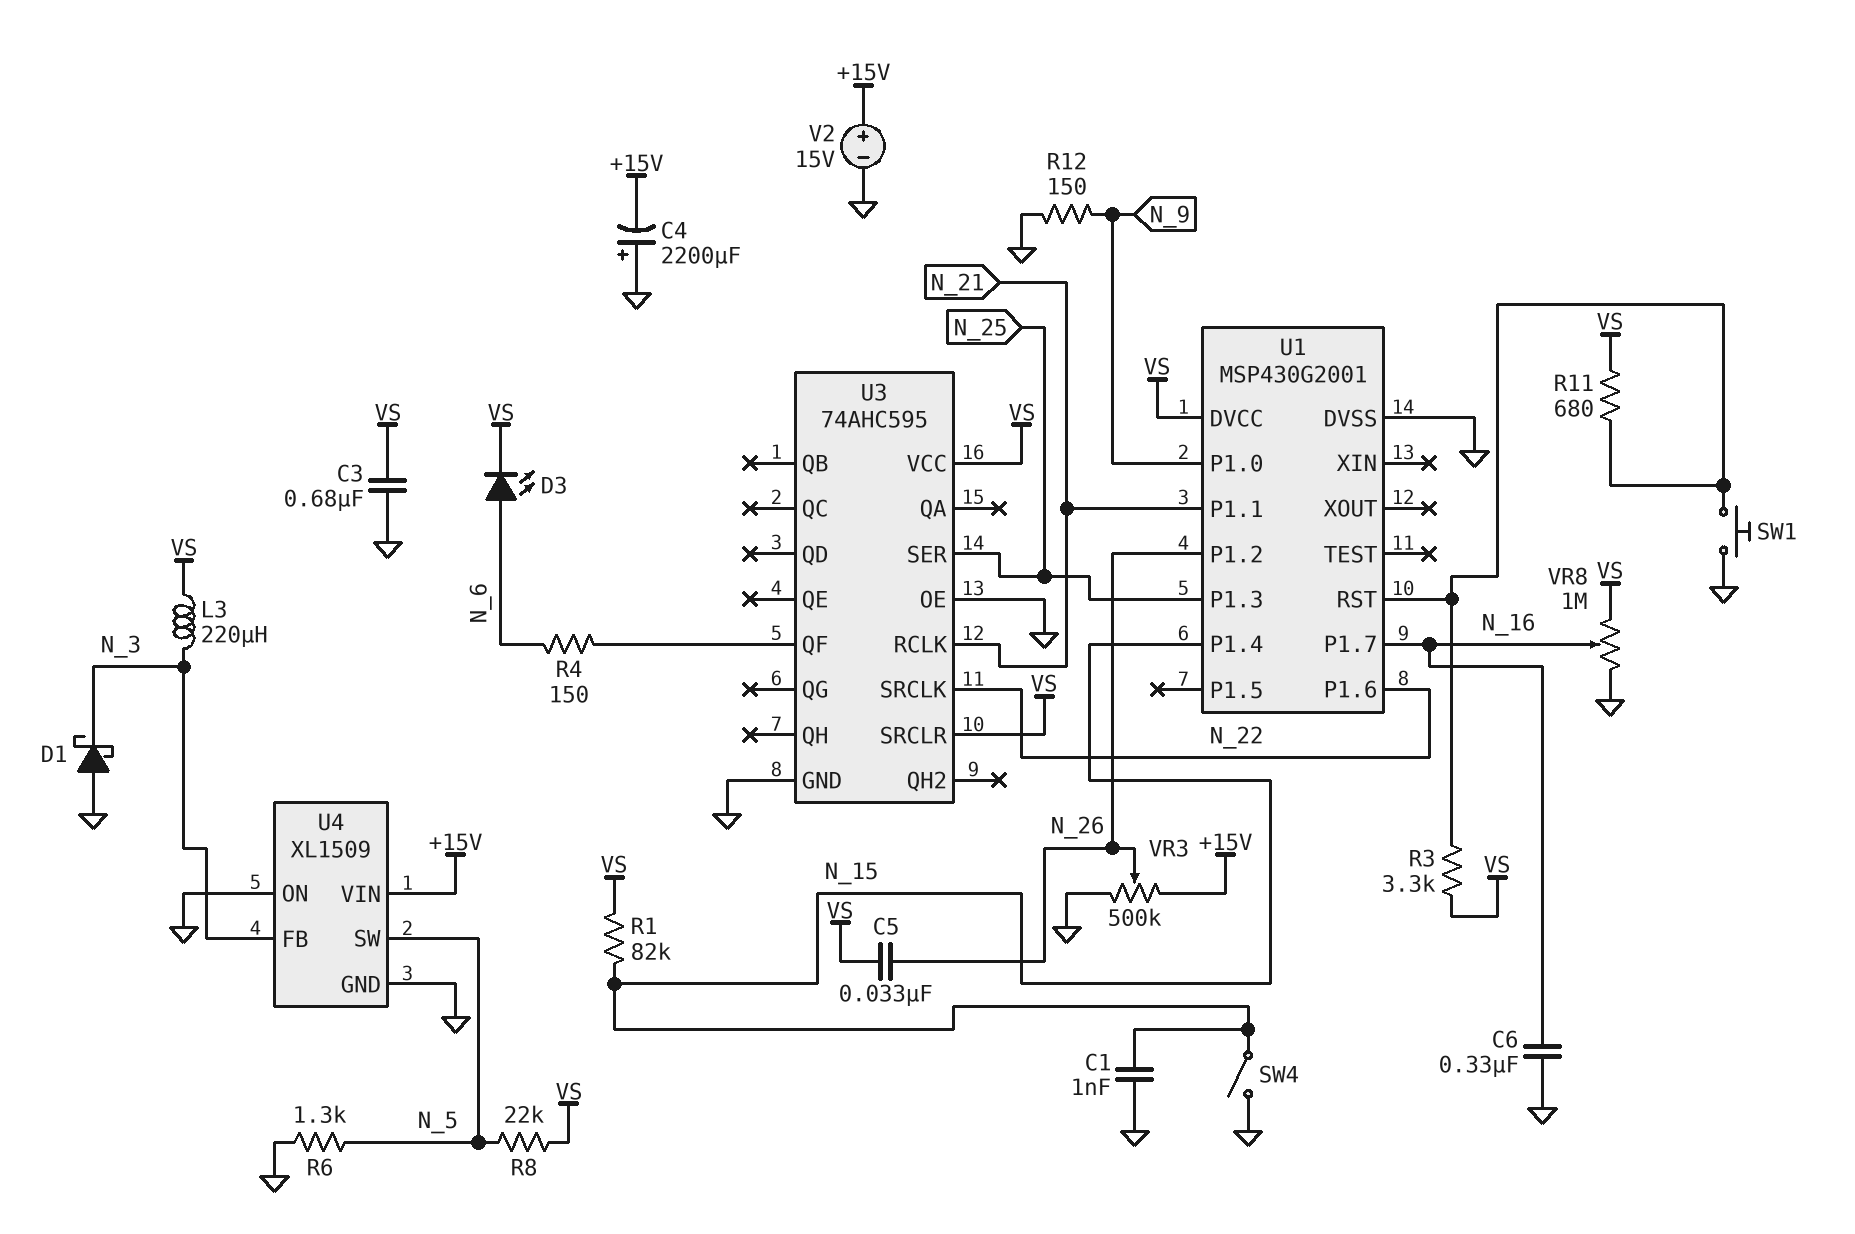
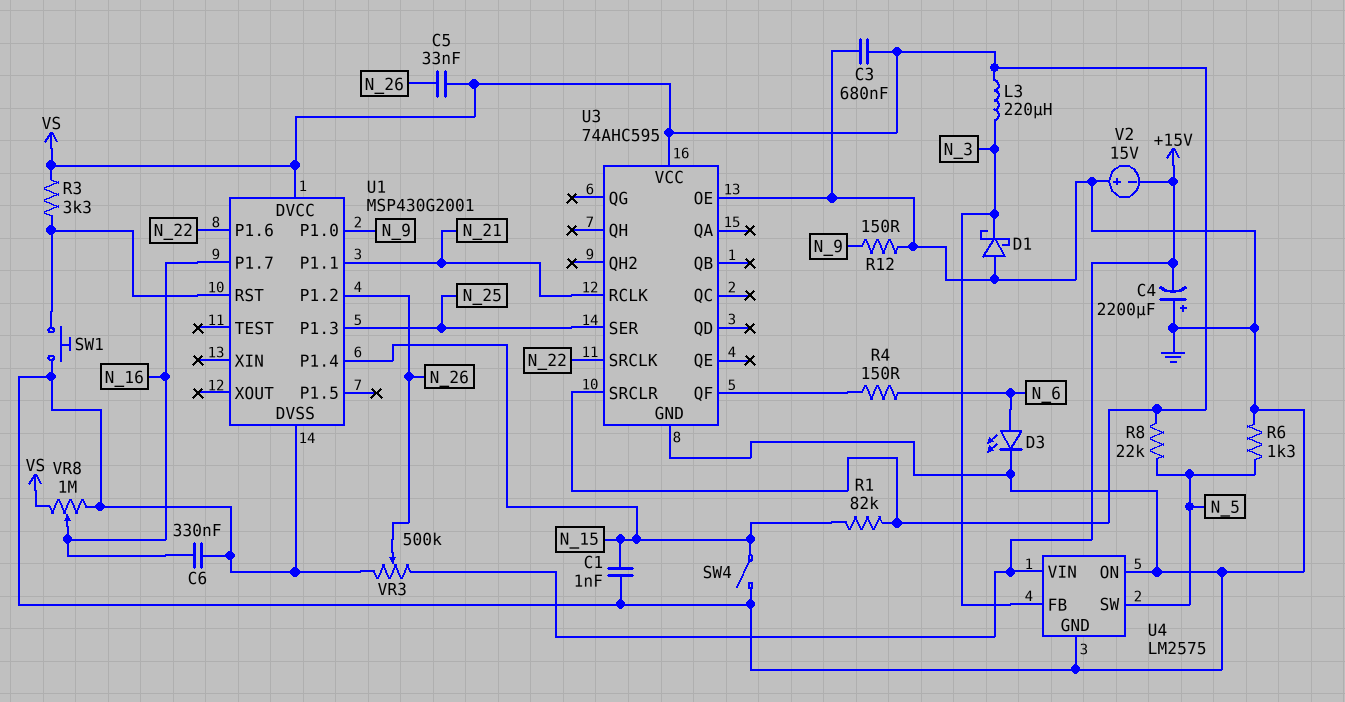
D3: LED (A N_6, K VS) -> LED (A N_6, K GND)
R11: 680 (U1/RST, VS) -> none
U4: XL1509 -> LM2575
V2: 15V (plus +15V, minus GND) -> 15V (plus GND, minus +15V)

